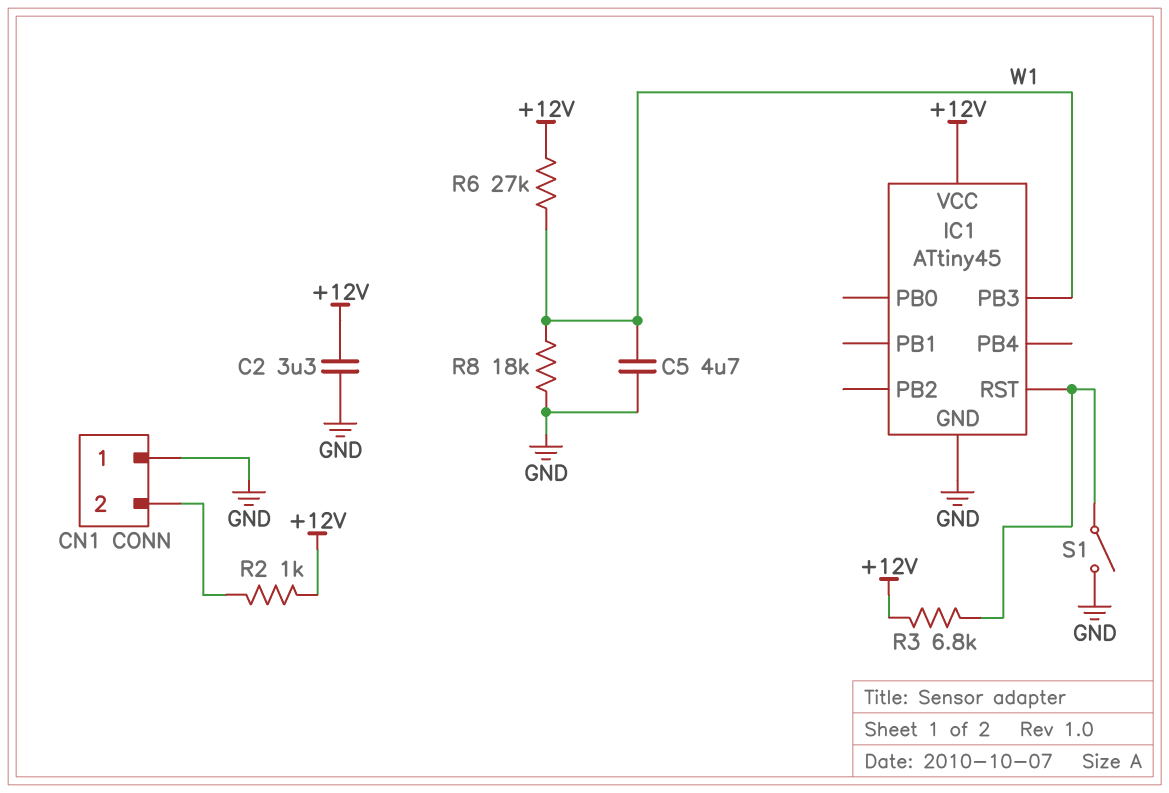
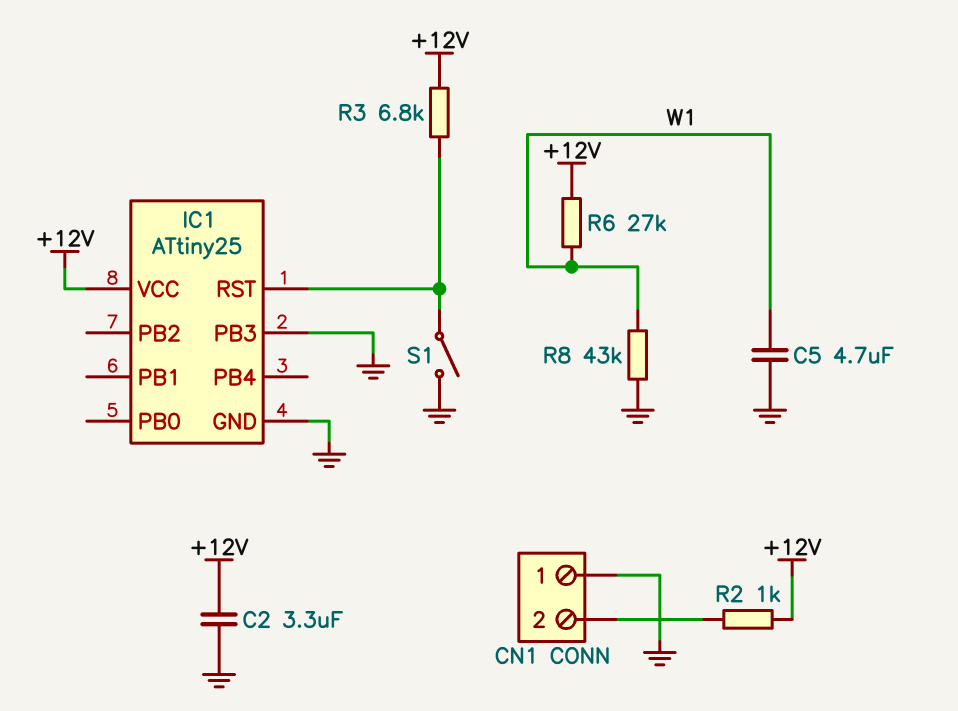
IC1: ATtiny45 -> ATtiny25
IC1 pin PB3: W1 -> GND
R8: 18k (GND, W1) -> 43k (GND, W1)

